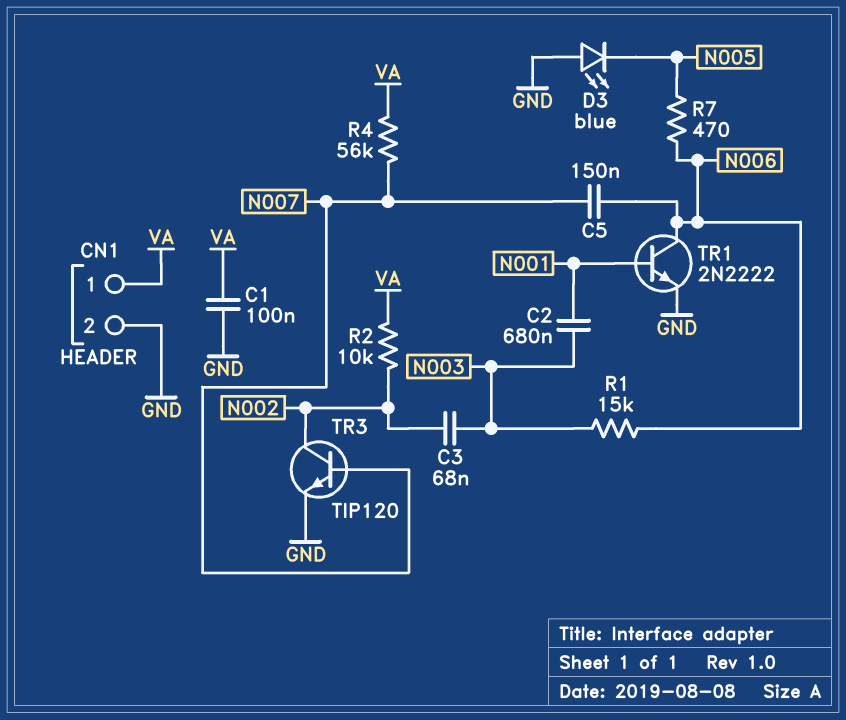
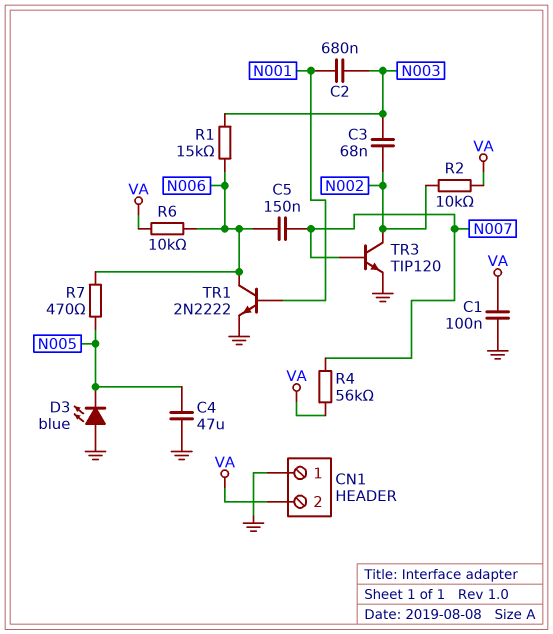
C4: none -> 47uF (GND, N005)
CN1 pin 1: VA -> GND
CN1 pin 2: GND -> VA
R6: none -> 10k (N006, VA)

